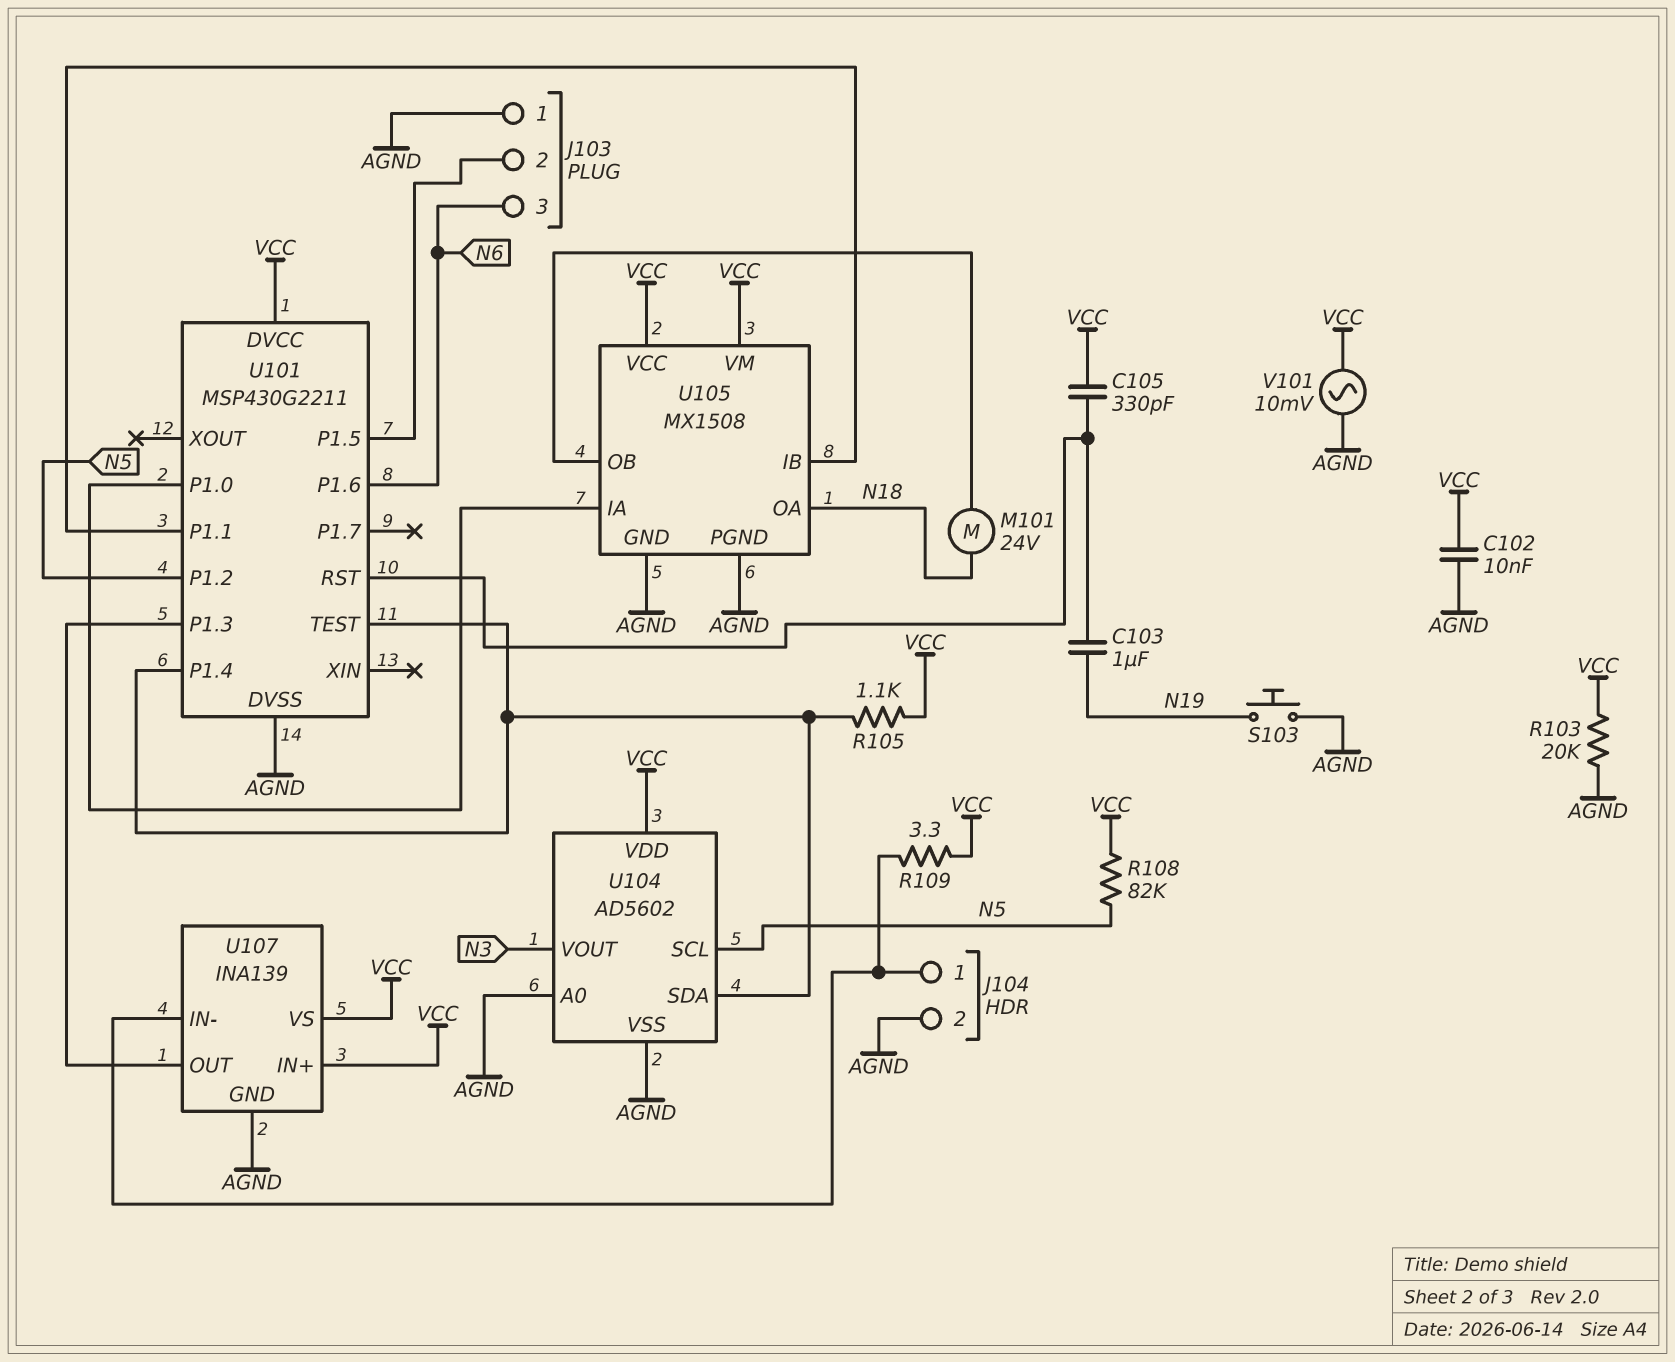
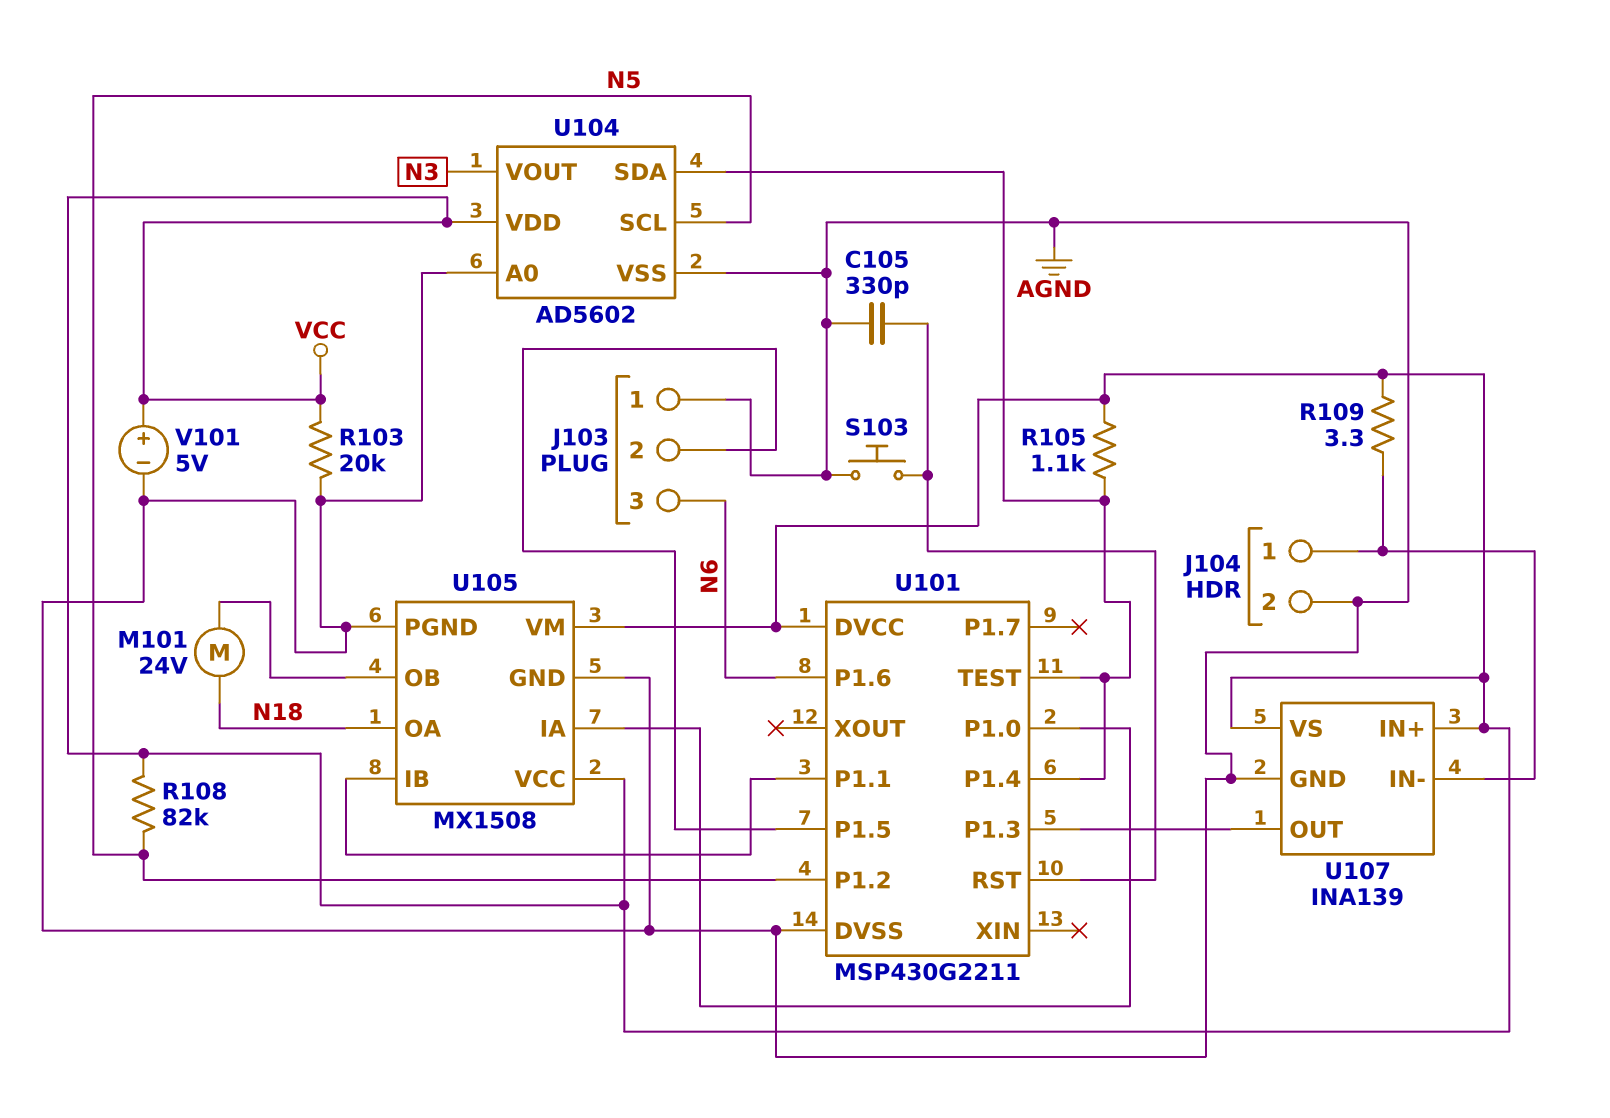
C102: 10nF (AGND, VCC) -> none
C103: 1uF (N19, U101/RST) -> none
C105: 330pF (U101/RST, VCC) -> 330pF (AGND, U101/RST)
S103: button (AGND, N19) -> button (AGND, U101/RST)
V101: AC 10mV (AGND, VCC) -> 5V (plus VCC, minus AGND)

